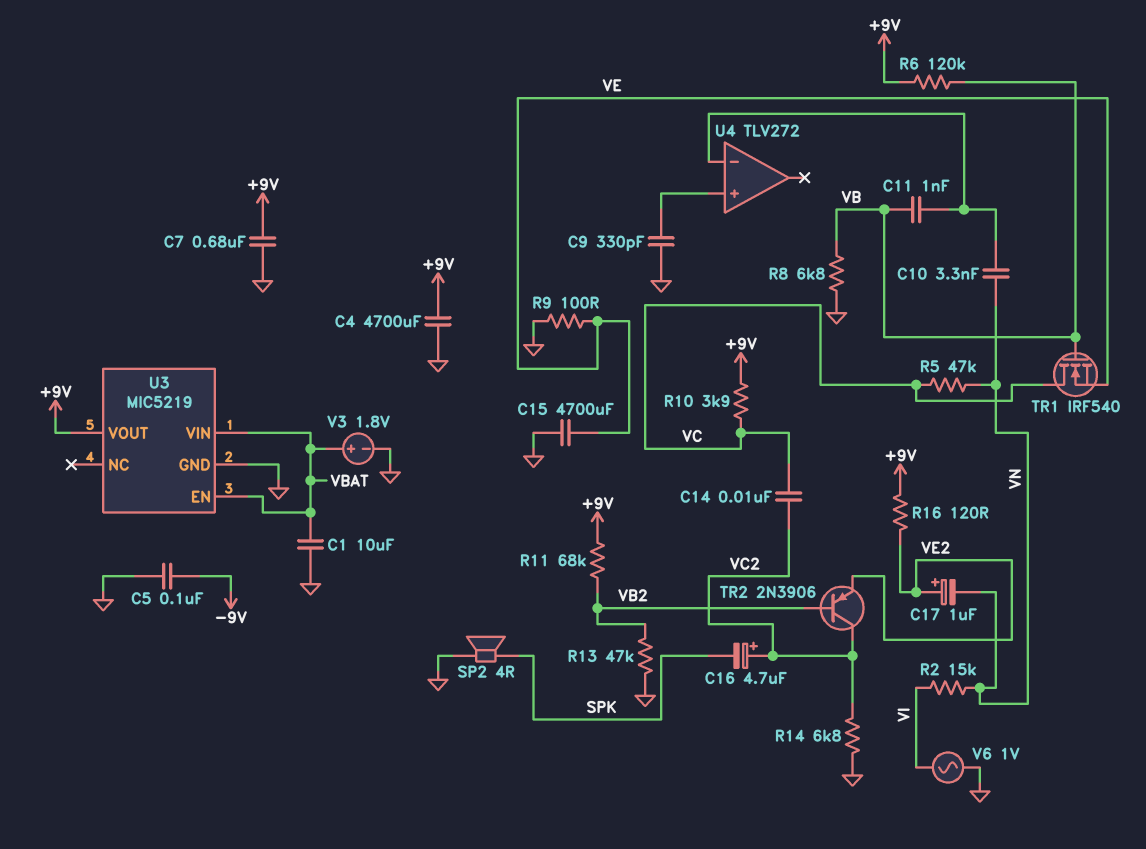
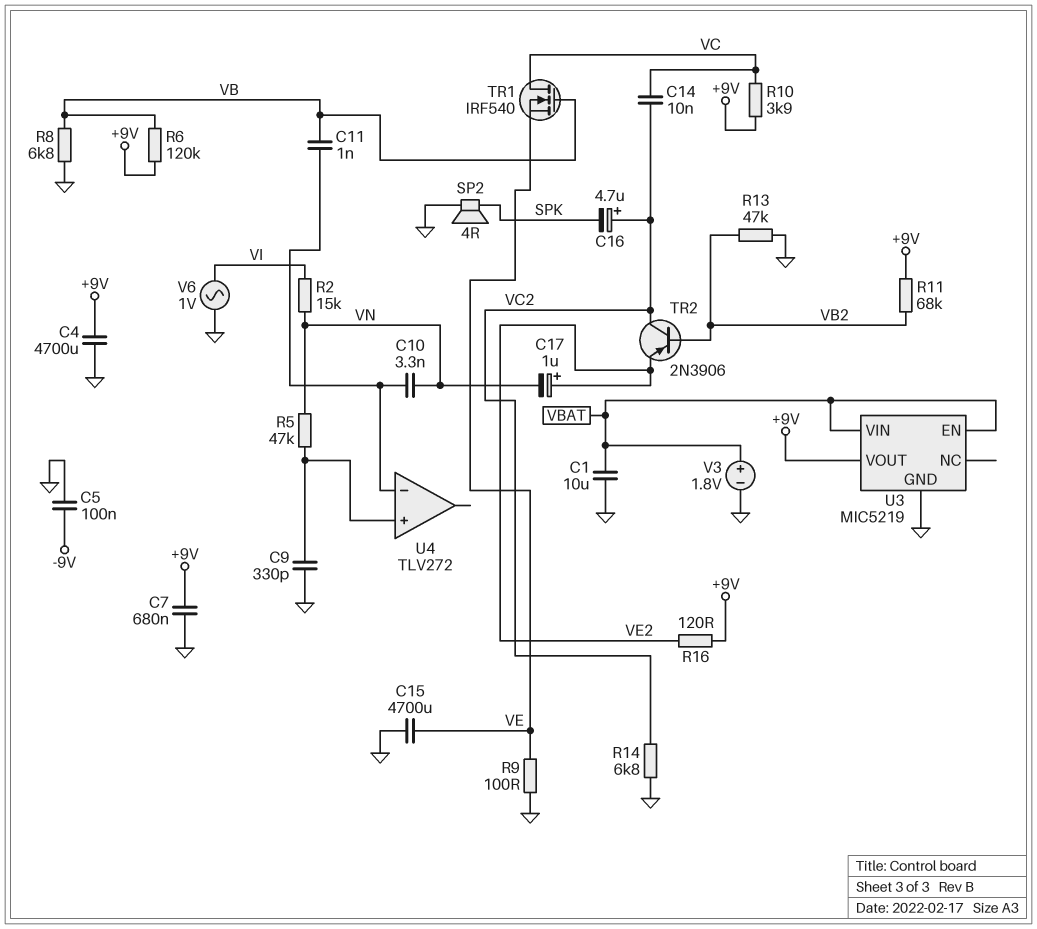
R5: 47k (VC, VN) -> 47k (U4/in+, VN)

